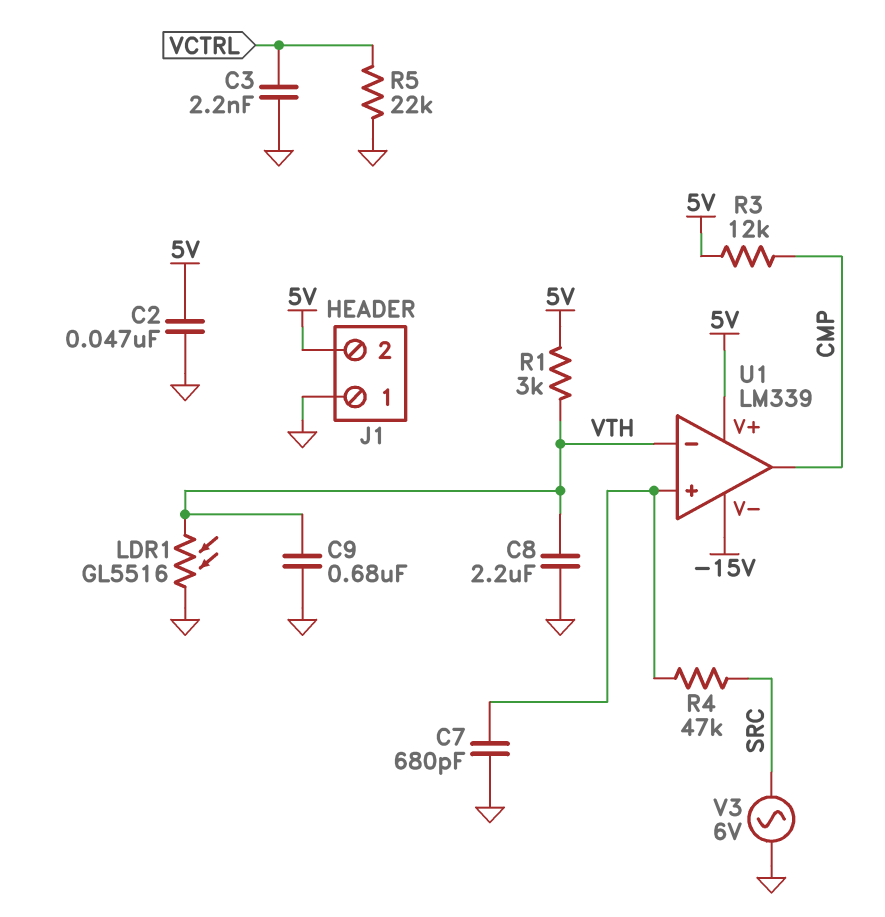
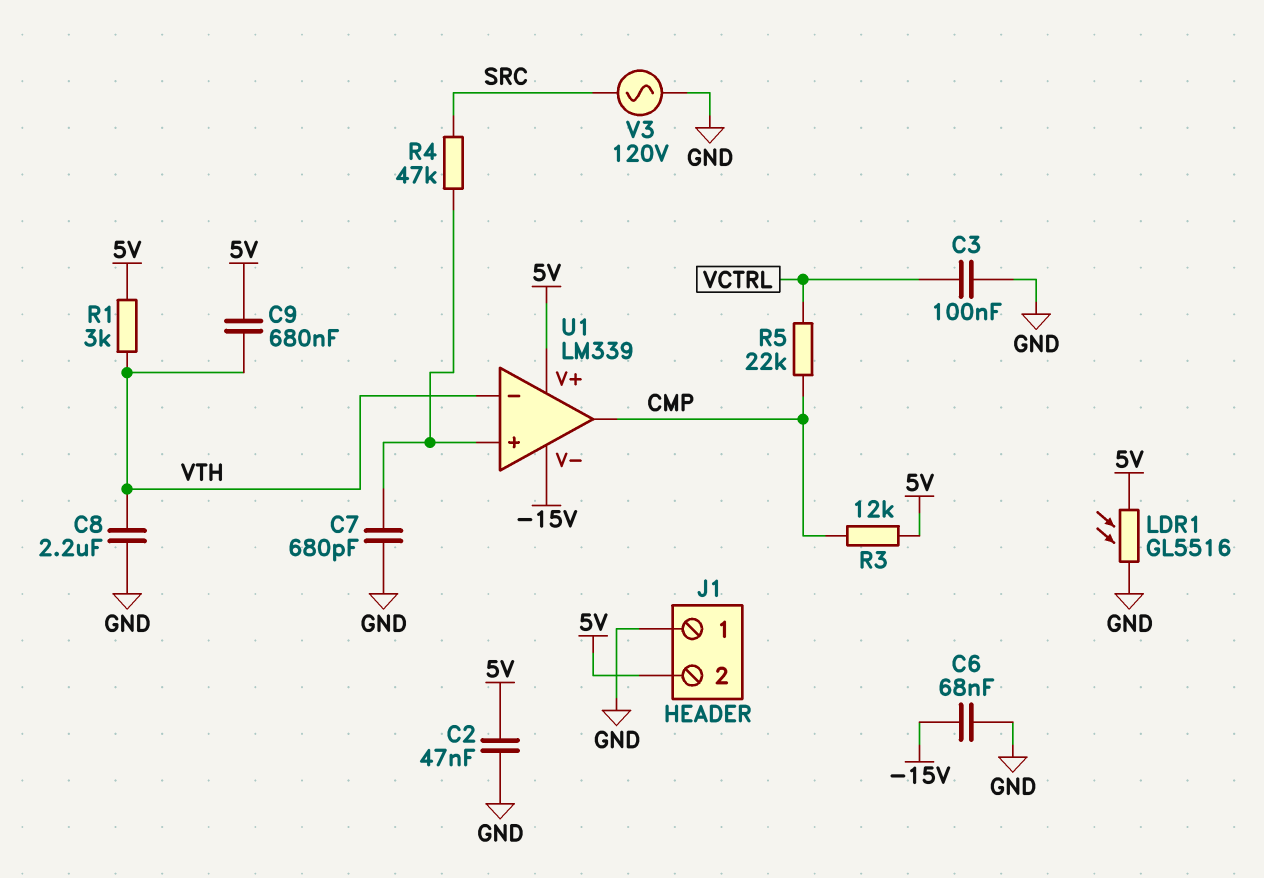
C3: 2.2nF (GND, VCTRL) -> 100nF (GND, VCTRL)
C6: none -> 68nF (-15V, GND)
C9: 680nF (GND, VTH) -> 680nF (5V, VTH)
LDR1: GL5516 (GND, VTH) -> GL5516 (5V, GND)
R5: 22k (GND, VCTRL) -> 22k (CMP, VCTRL)
V3: AC 6V (GND, SRC) -> AC 120V (GND, SRC)

